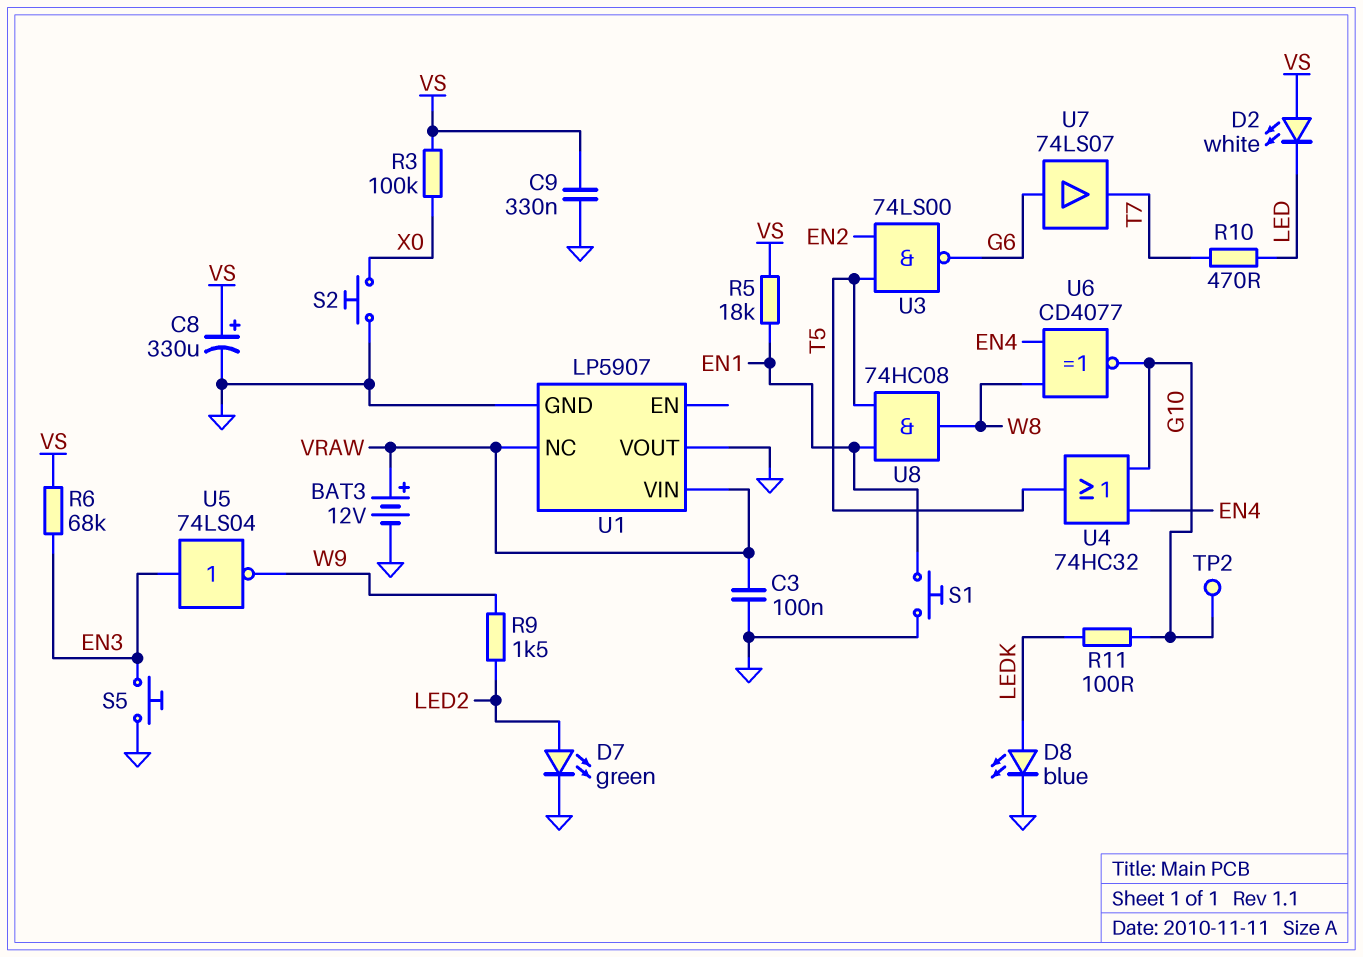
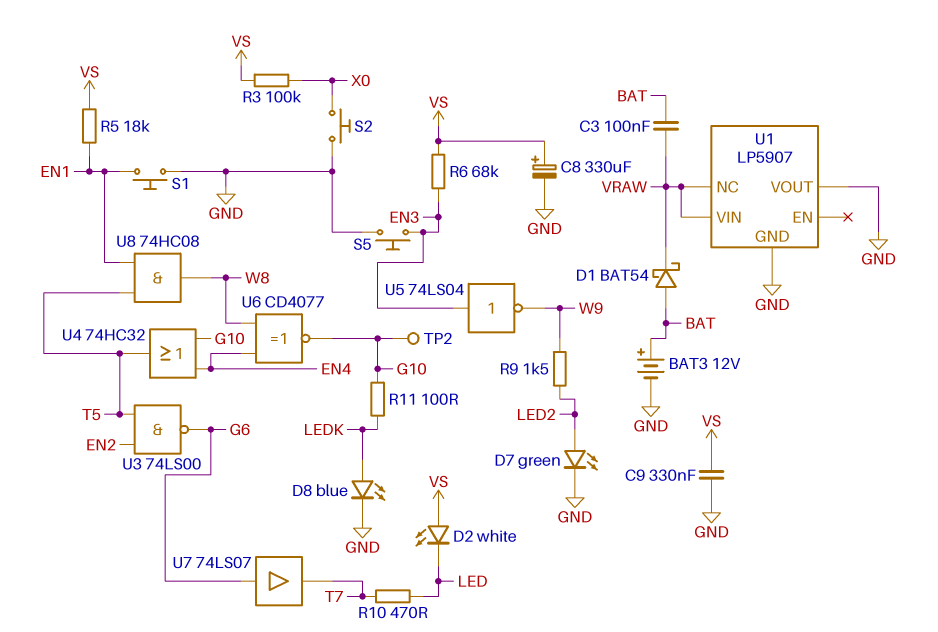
BAT3: 12V (plus VRAW, minus GND) -> 12V (plus BAT, minus GND)
C3: 100nF (GND, VRAW) -> 100nF (BAT, VRAW)
D1: none -> schottky BAT54 (A BAT, K VRAW)

